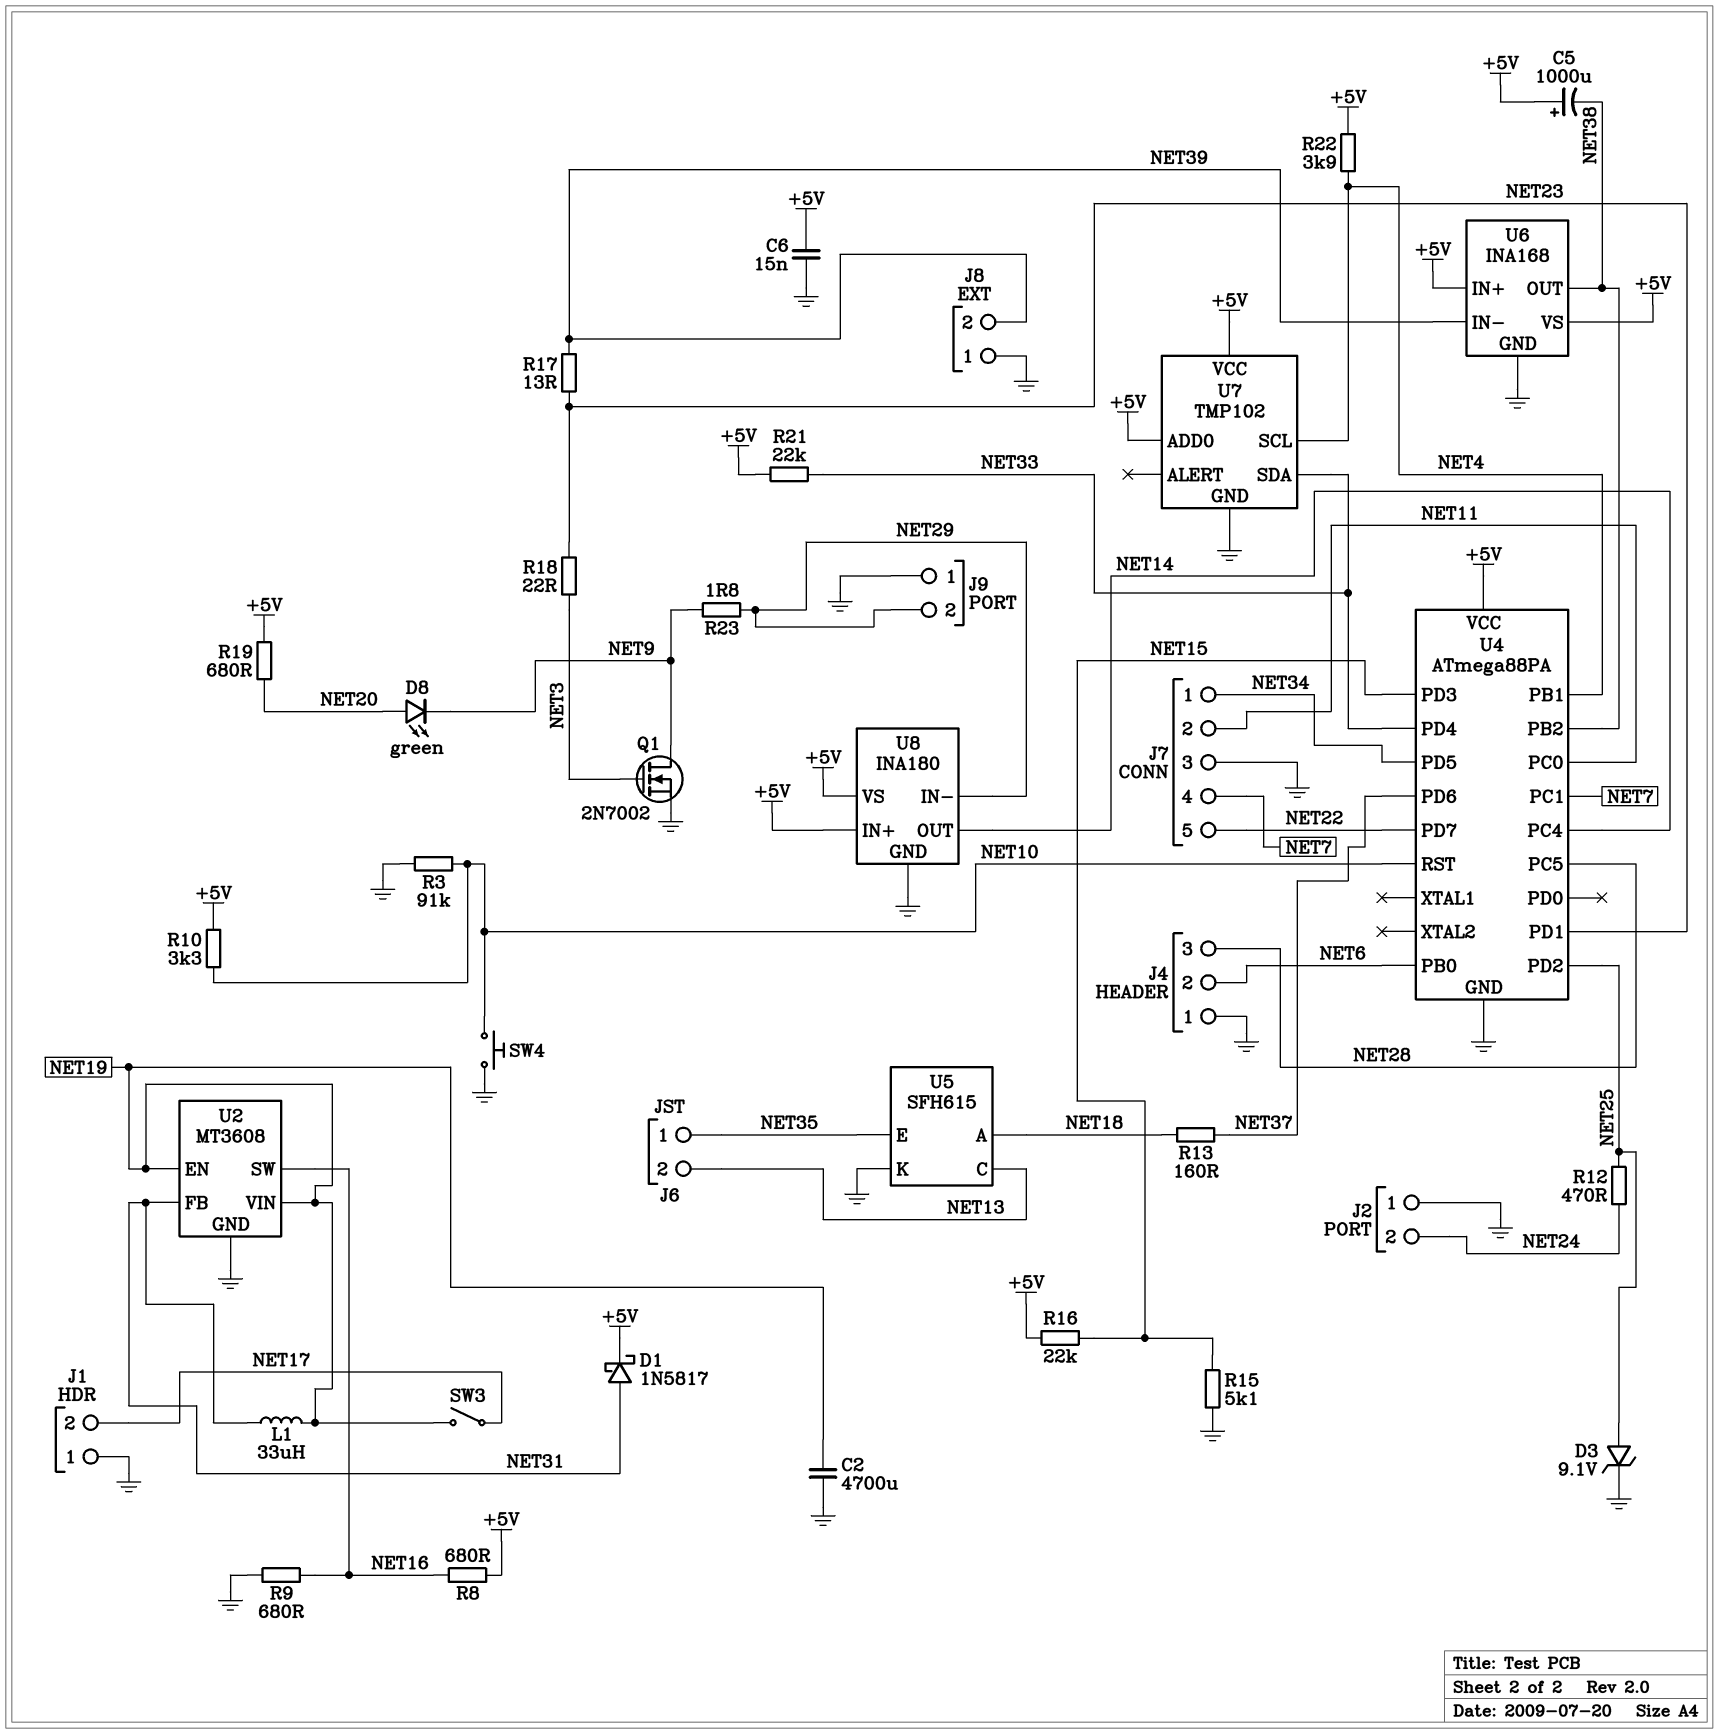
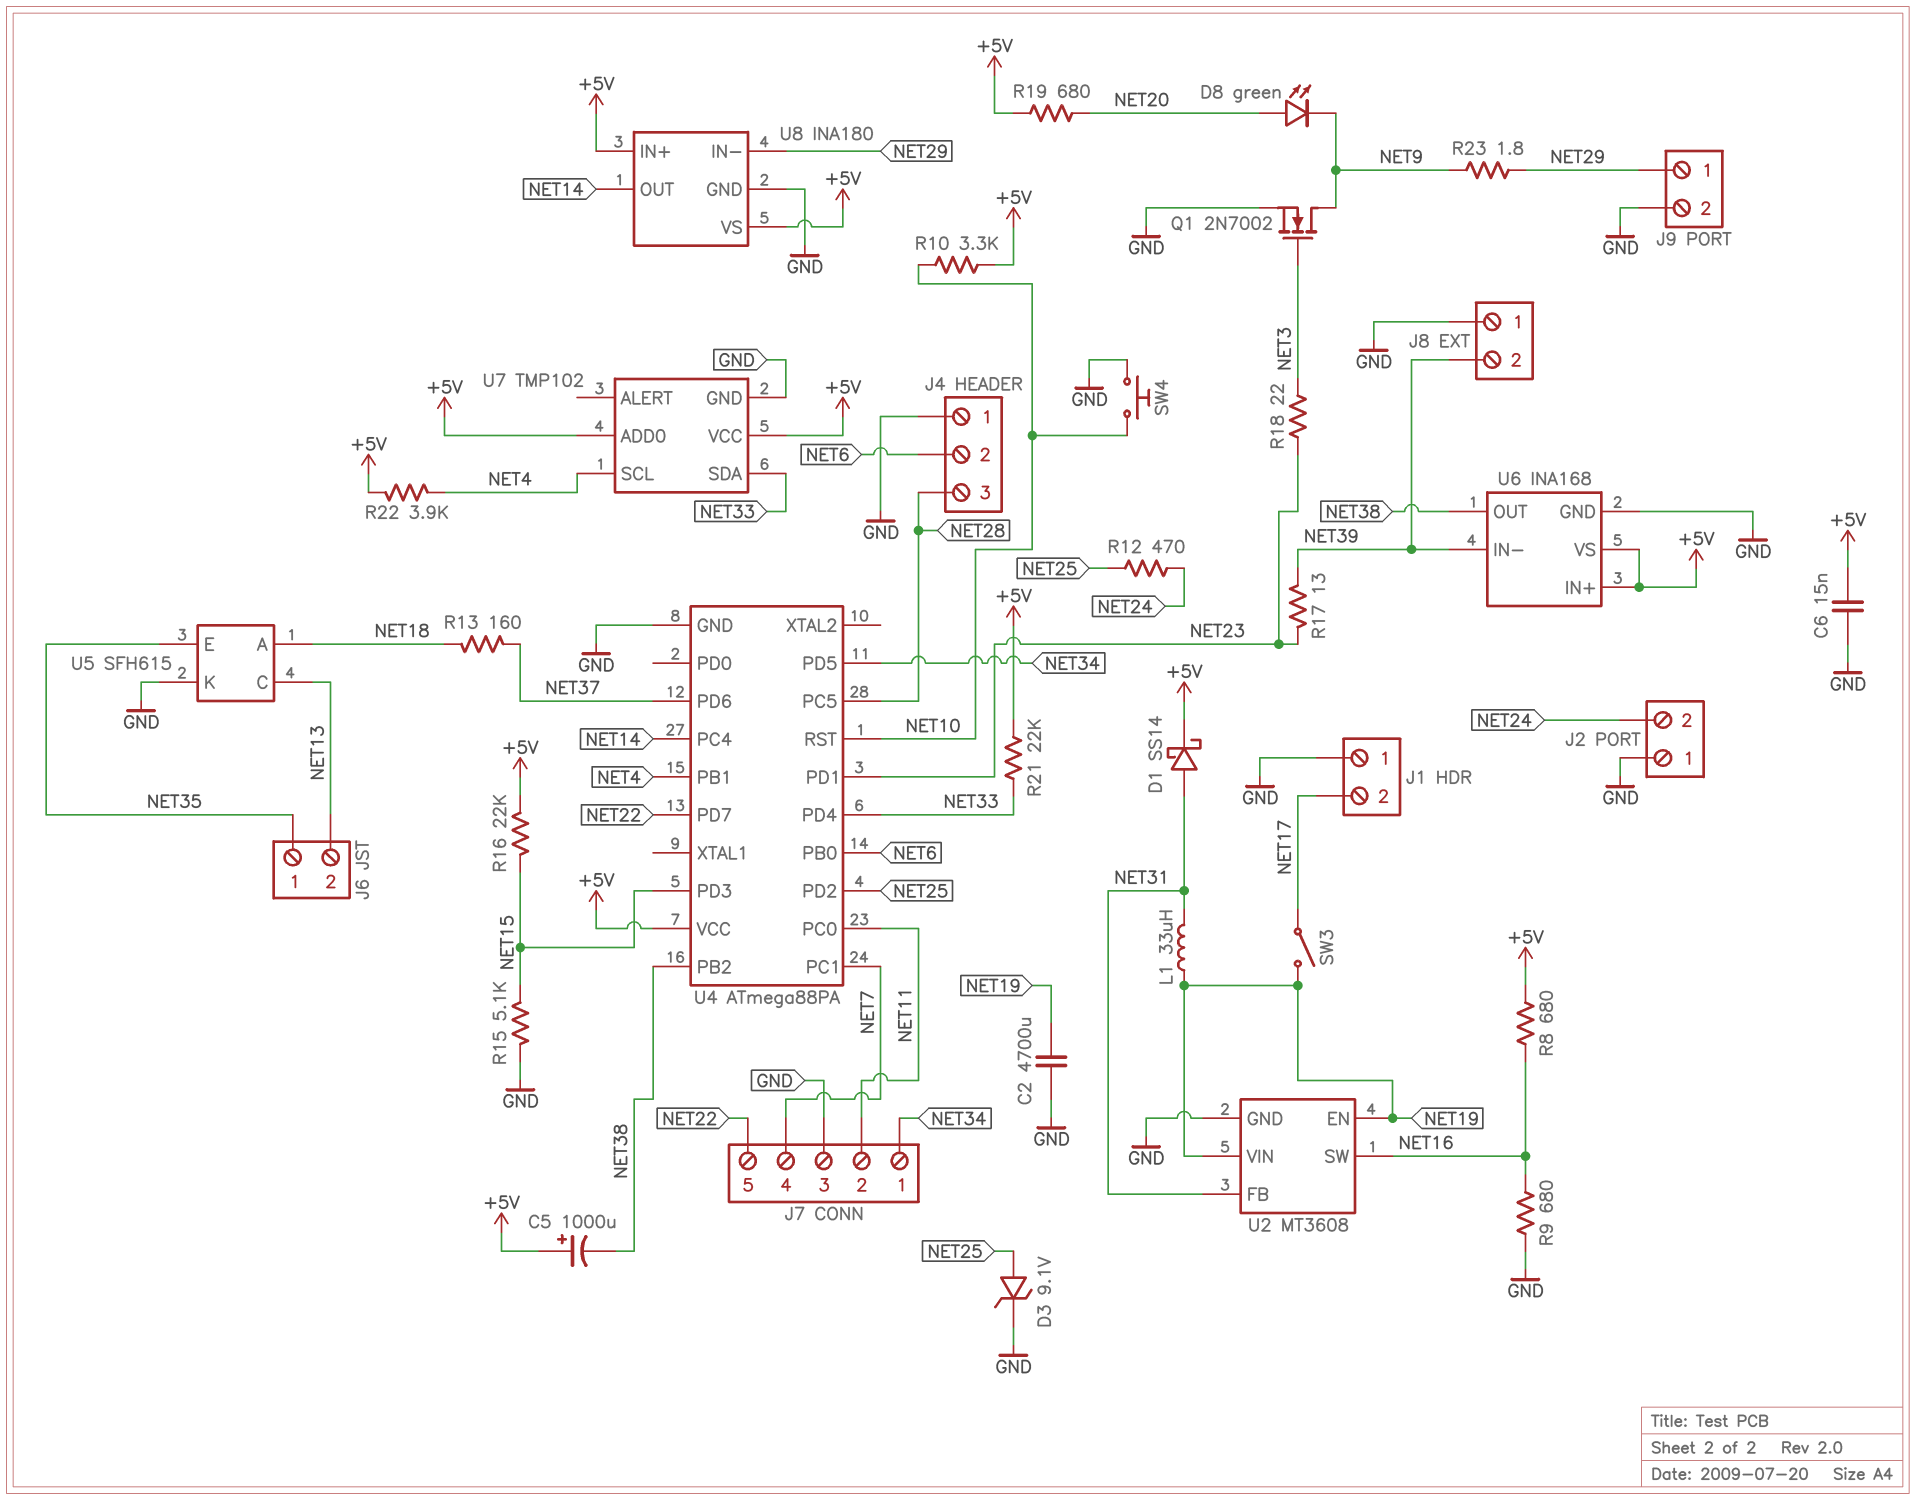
D1: schottky 1N5817 (A NET31, K +5V) -> schottky SS14 (A NET31, K +5V)
J9 pin 1: GND -> NET29
J9 pin 2: NET29 -> GND
R3: 91k (GND, NET10) -> none

